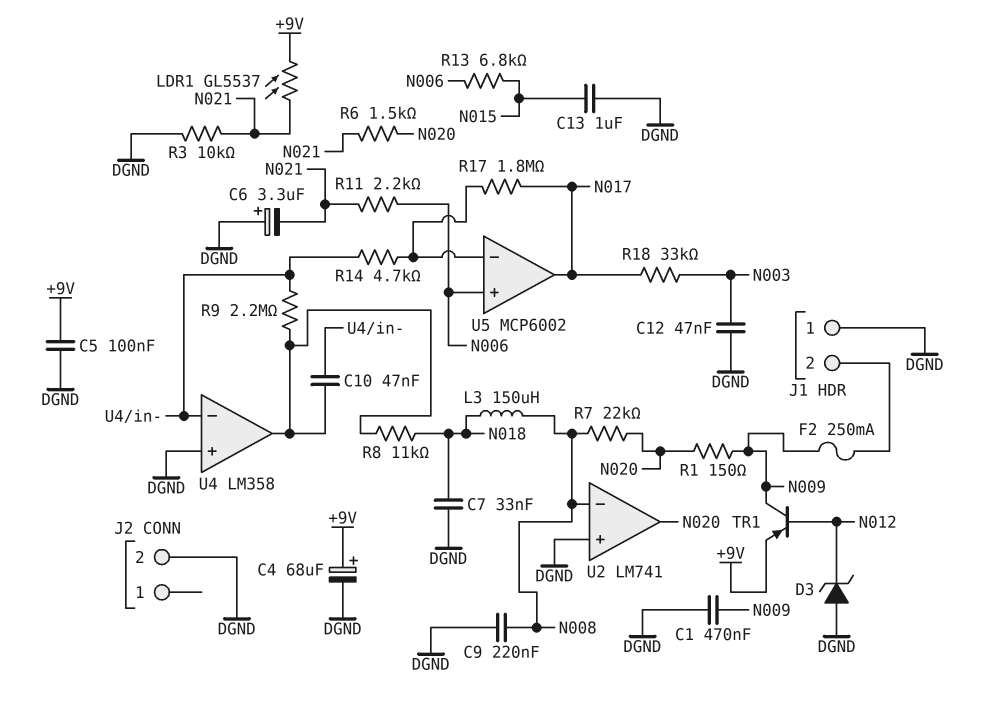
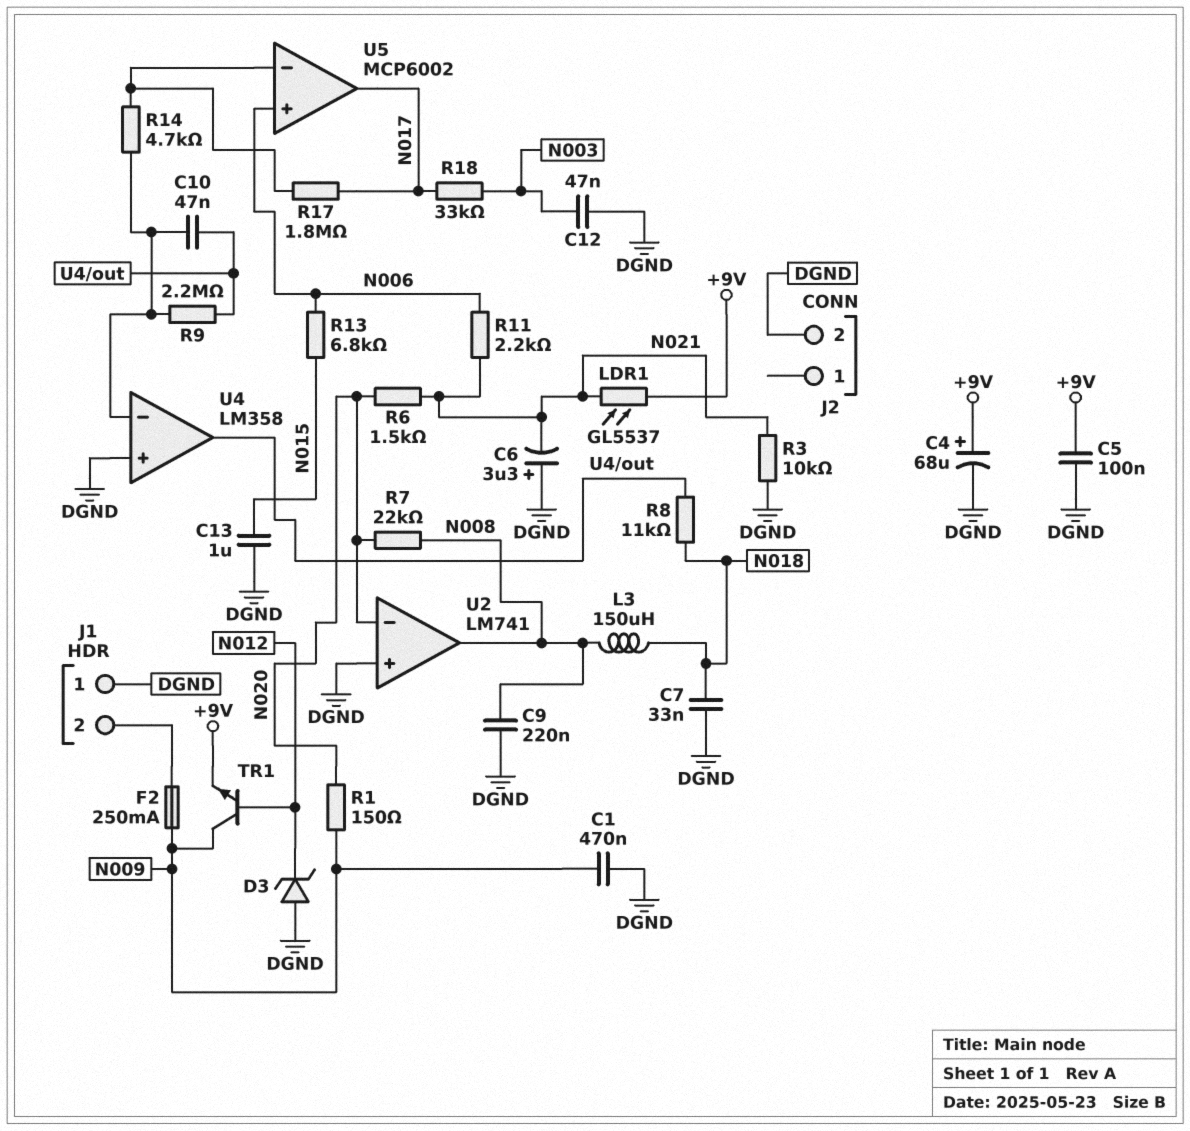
TR1: PNP (B N012, C N009, E +9V) -> NPN (B N012, C N009, E +9V)
U2 pin in-: N008 -> N020
U2 pin out: N020 -> N008

